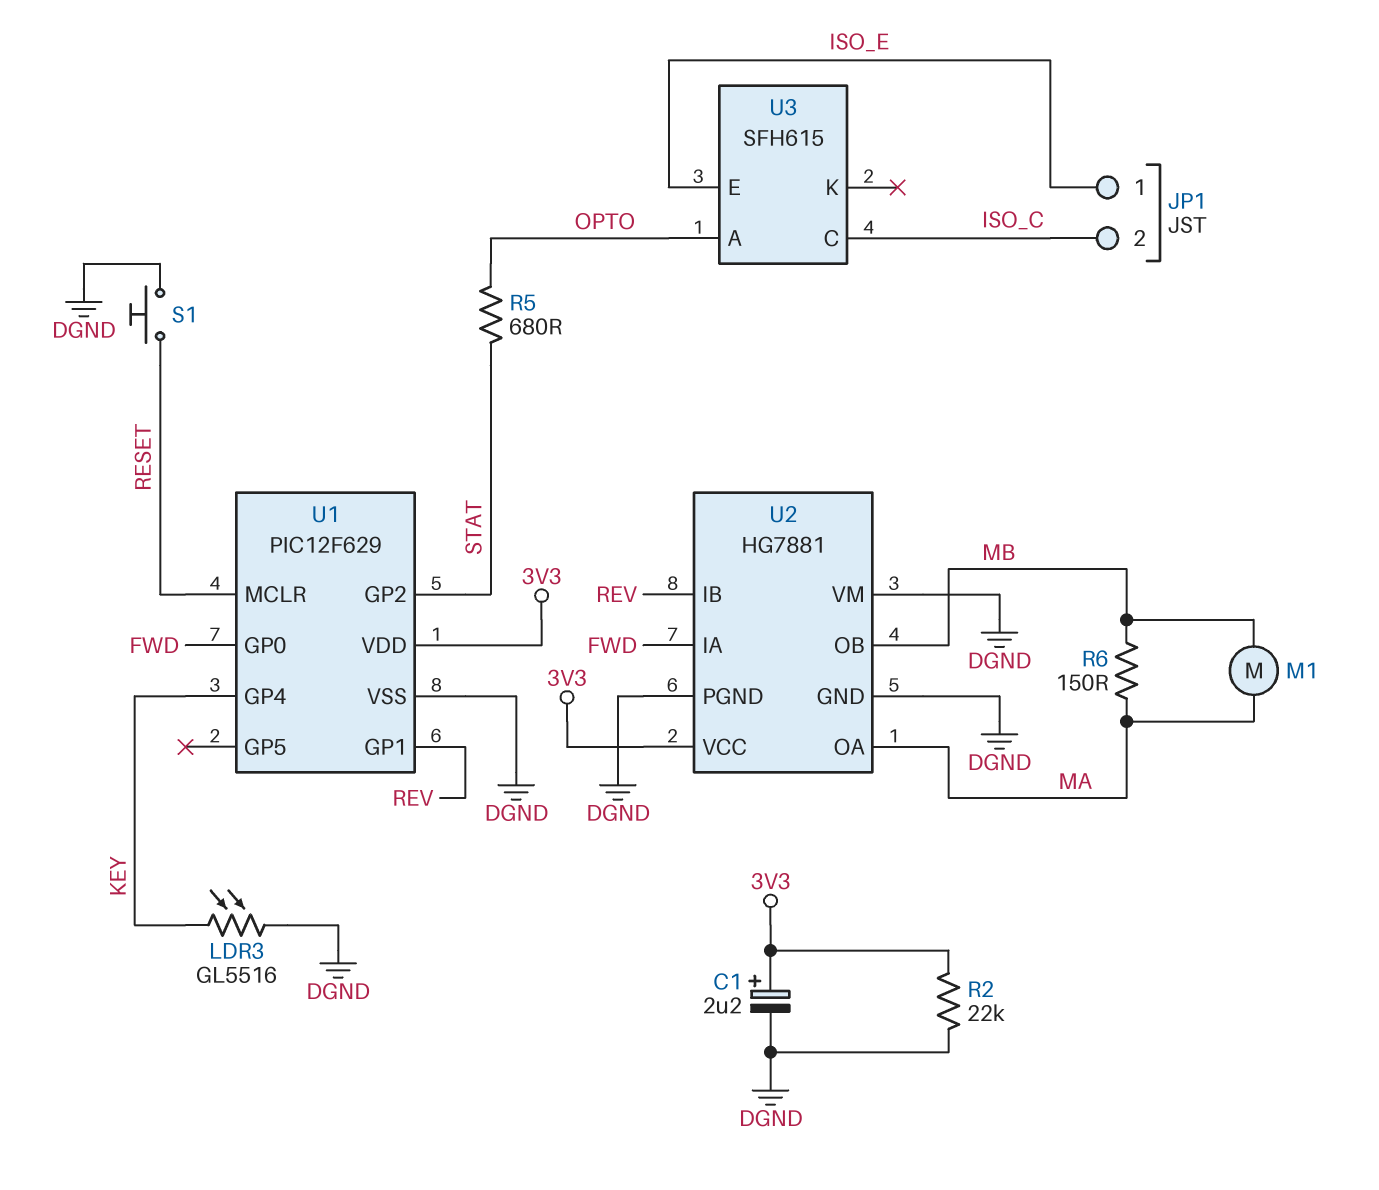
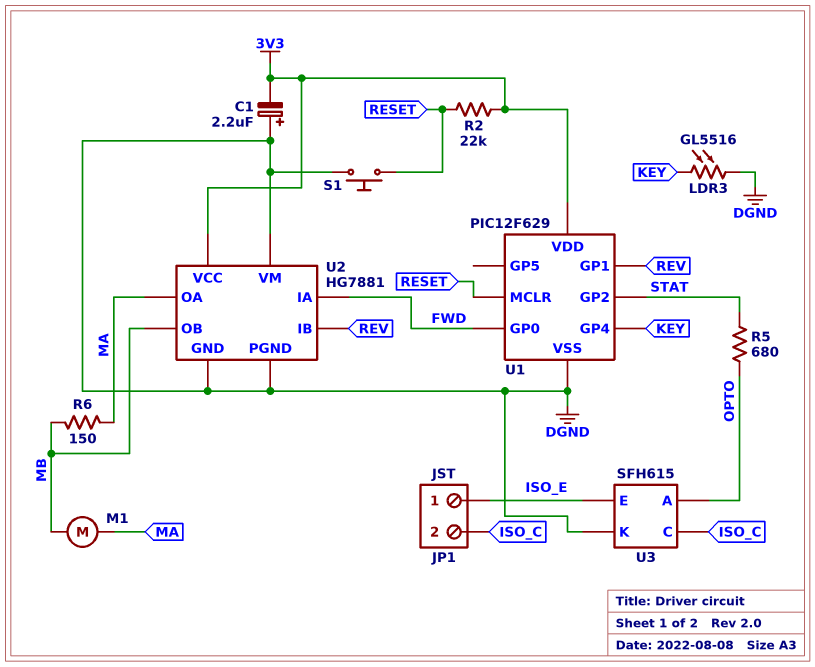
C1: 2.2uF (plus 3V3, minus DGND) -> 2.2uF (plus DGND, minus 3V3)
R2: 22k (3V3, DGND) -> 22k (3V3, RESET)
U3 pin K: none -> DGND

